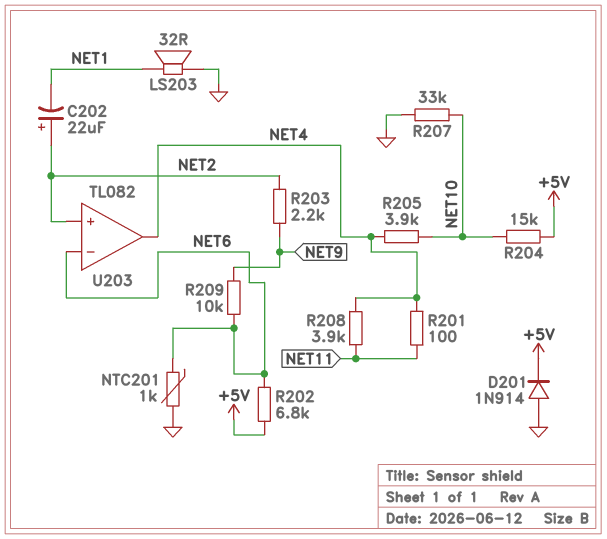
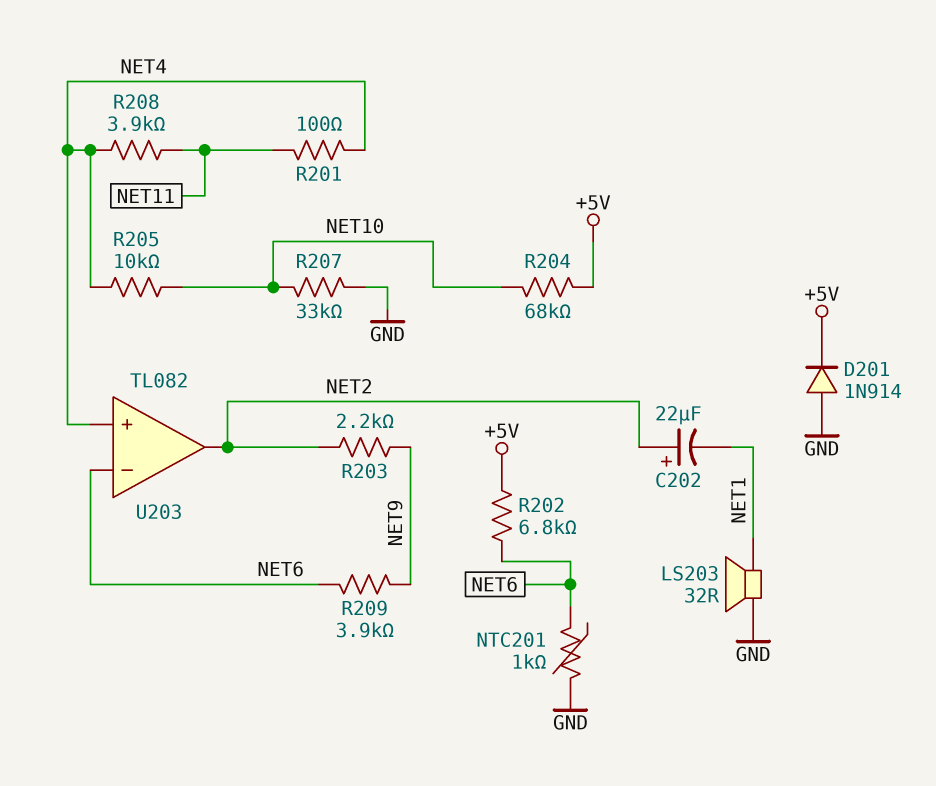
R204: 15k (+5V, NET10) -> 68k (+5V, NET10)
R205: 3.9k (NET4, NET10) -> 10k (NET4, NET10)
R209: 10k (NET6, NET9) -> 3.9k (NET6, NET9)
U203 pin in+: NET2 -> NET4
U203 pin out: NET4 -> NET2

